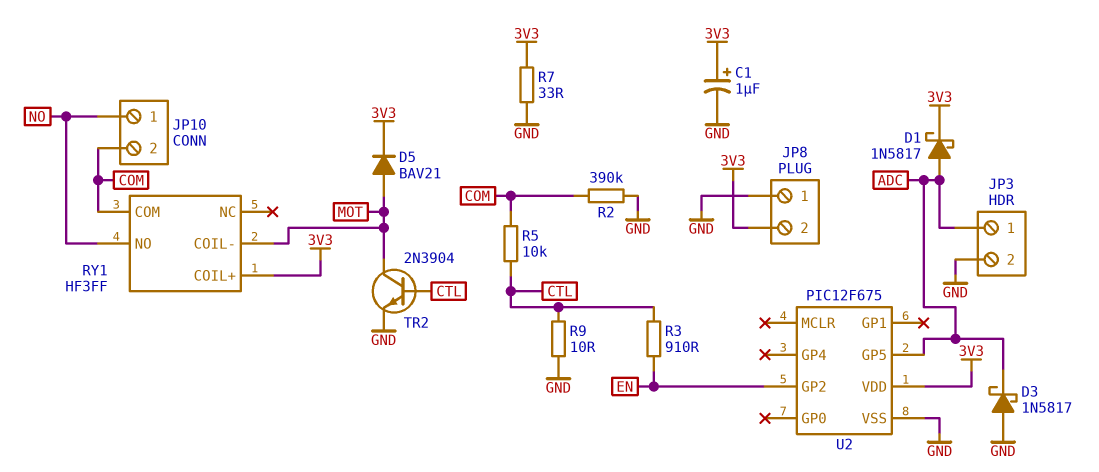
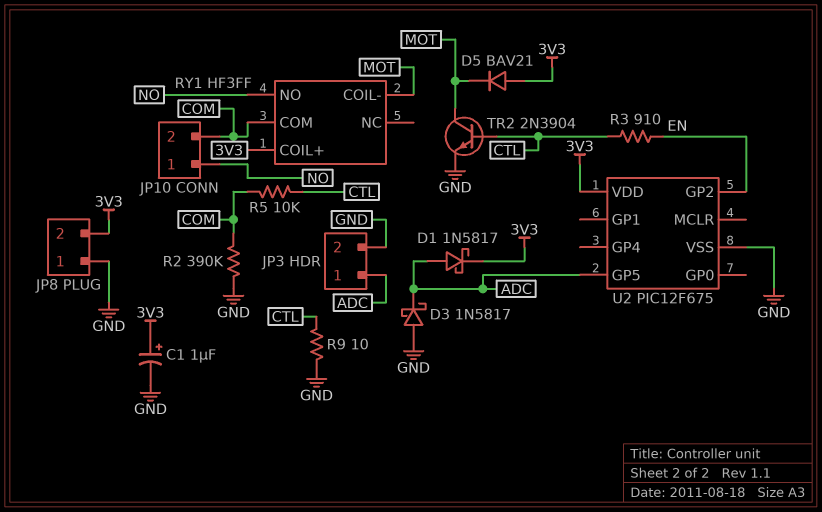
D5: diode BAV21 (A MOT, K 3V3) -> diode BAV21 (A 3V3, K MOT)
R7: 33 (3V3, GND) -> none

